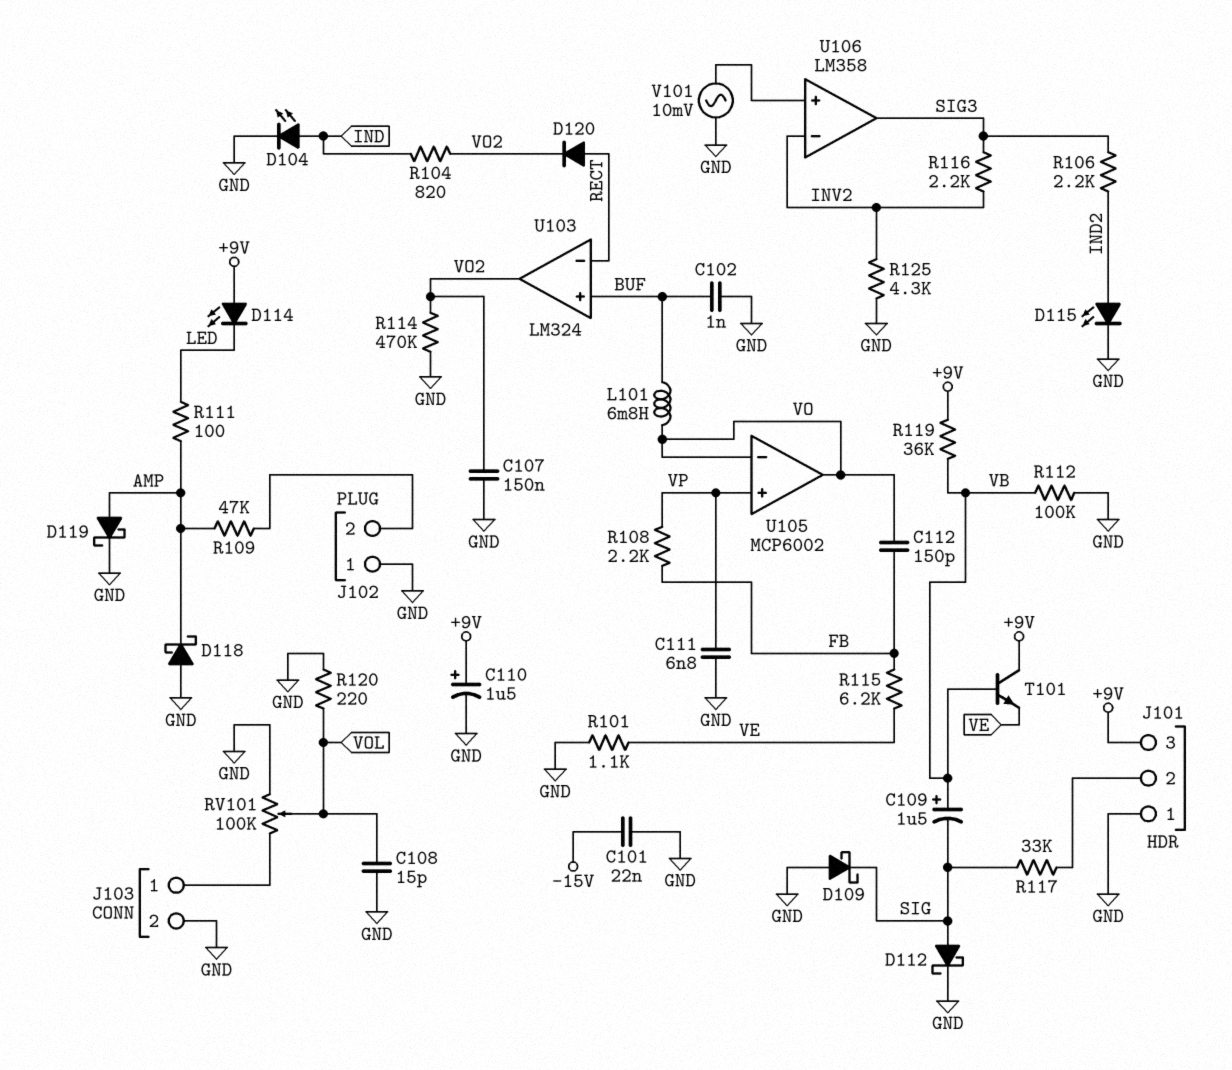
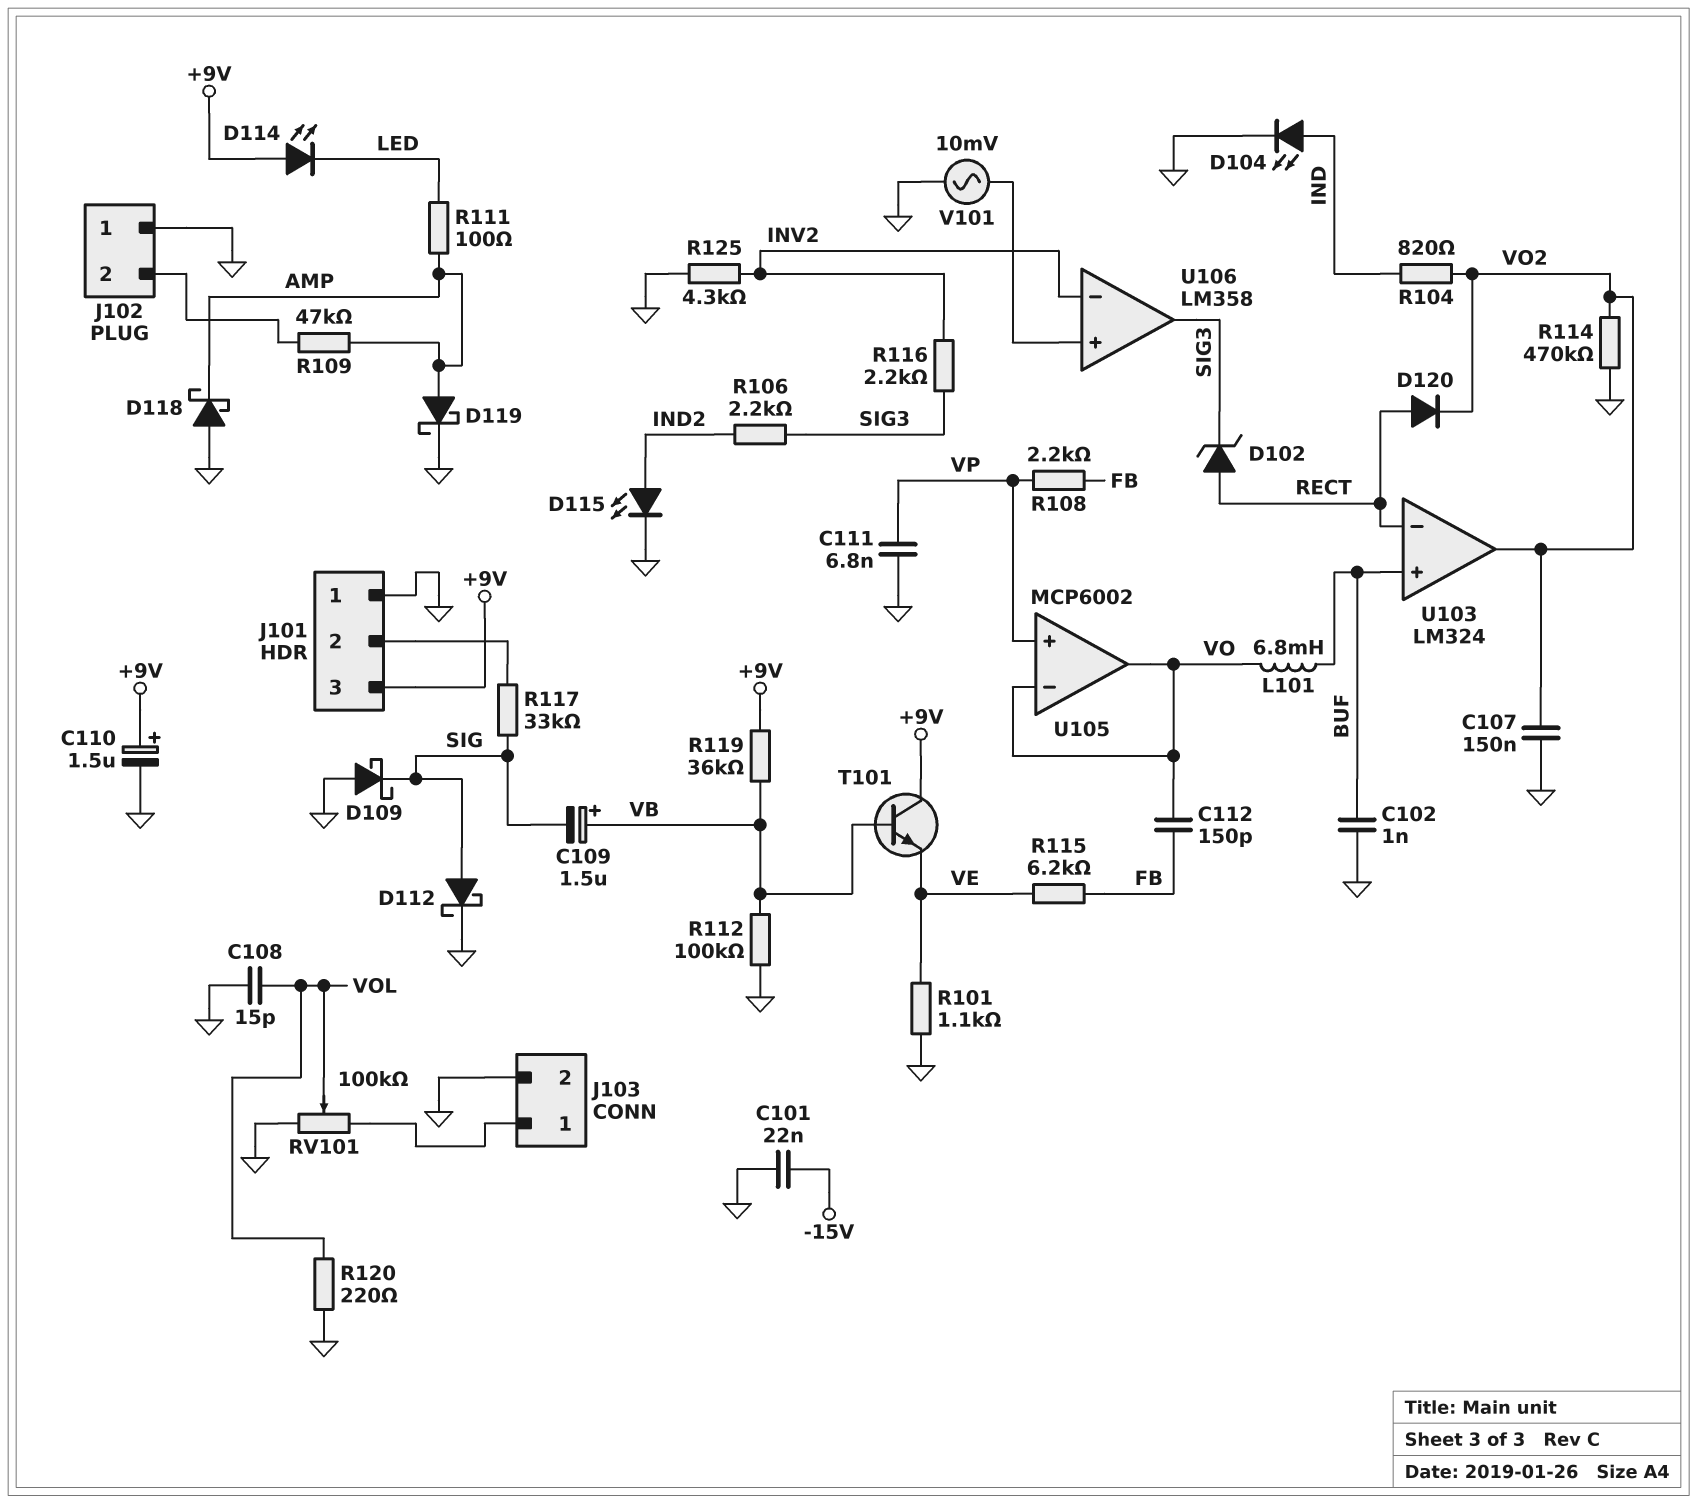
D102: none -> zener (A RECT, K SIG3)

